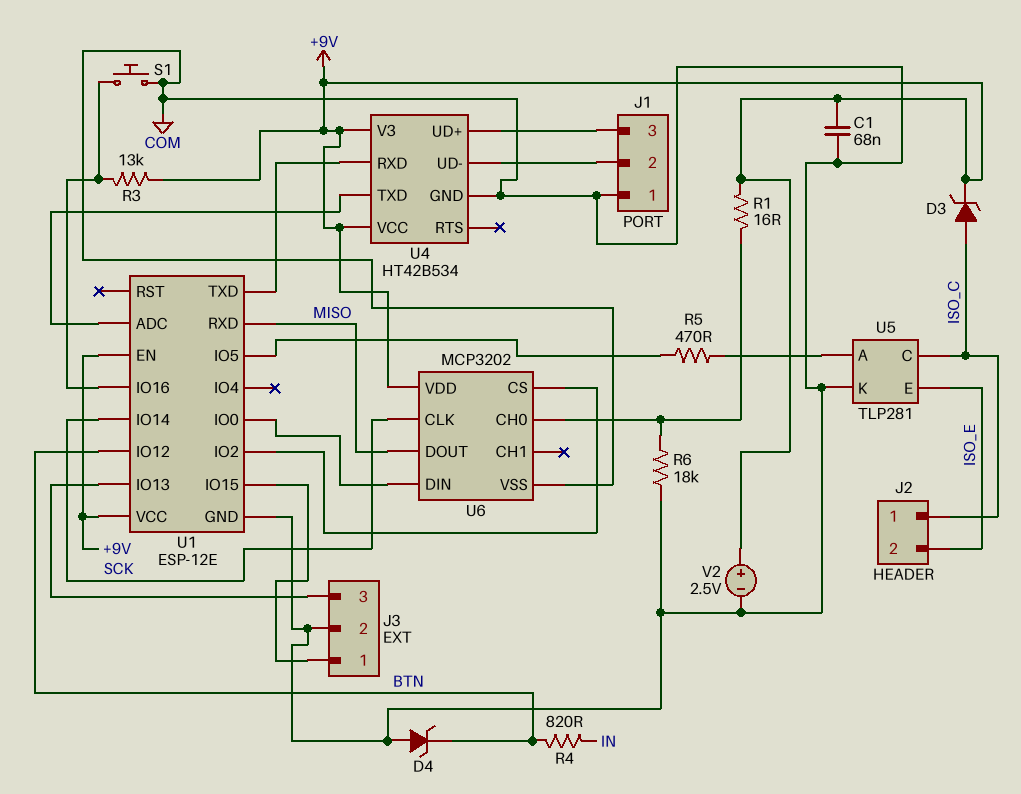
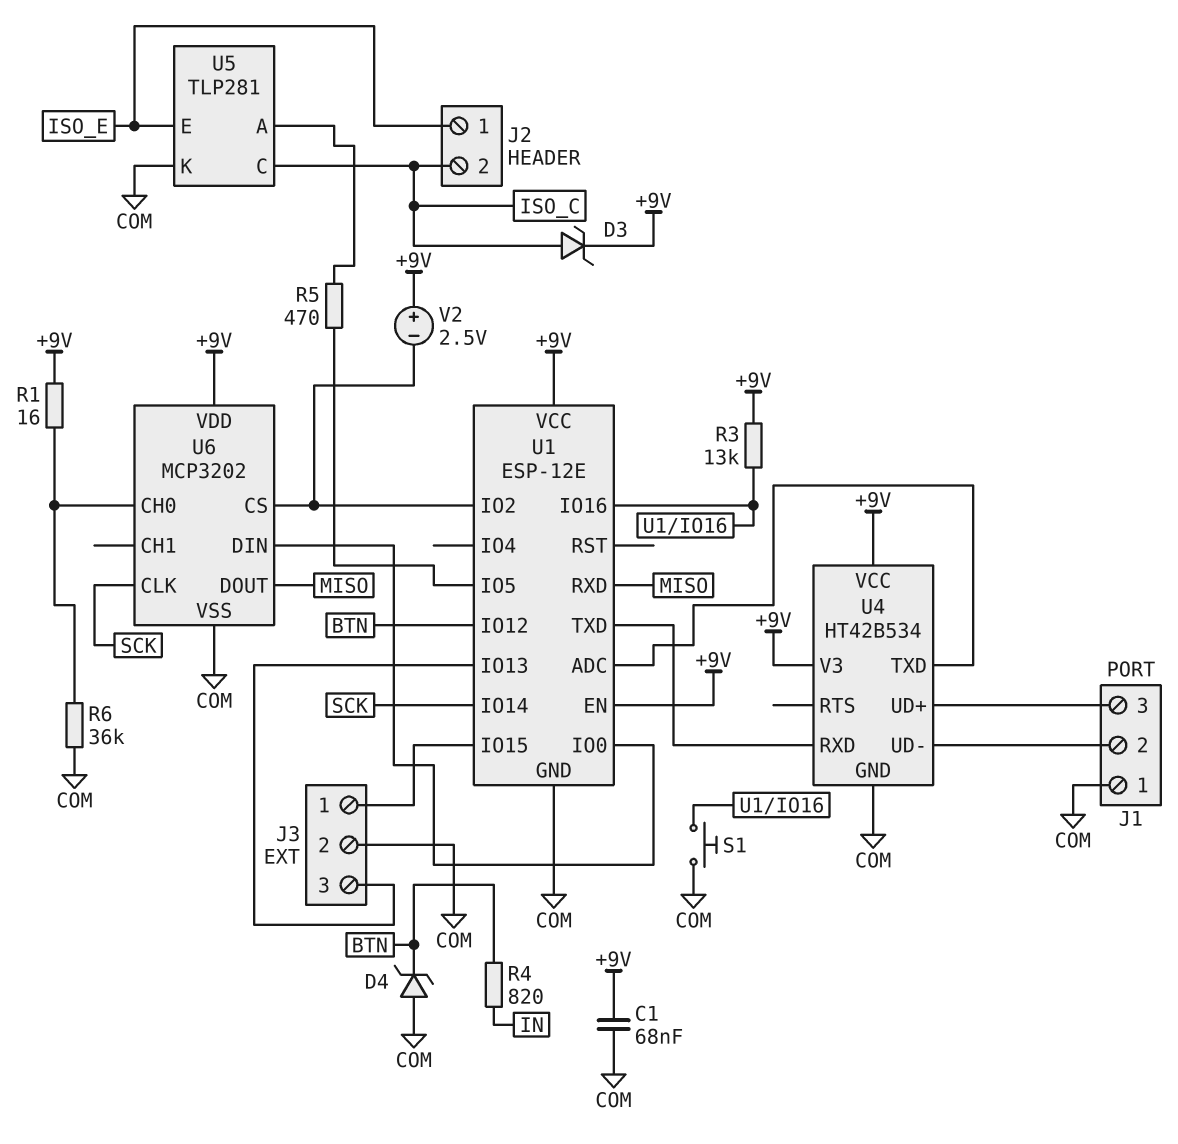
J2 pin 1: ISO_C -> ISO_E
J2 pin 2: ISO_E -> ISO_C
R6: 18k (COM, U6/CH0) -> 36k (COM, U6/CH0)
V2: 2.5V (plus +9V, minus COM) -> 2.5V (plus +9V, minus U1/IO2)

